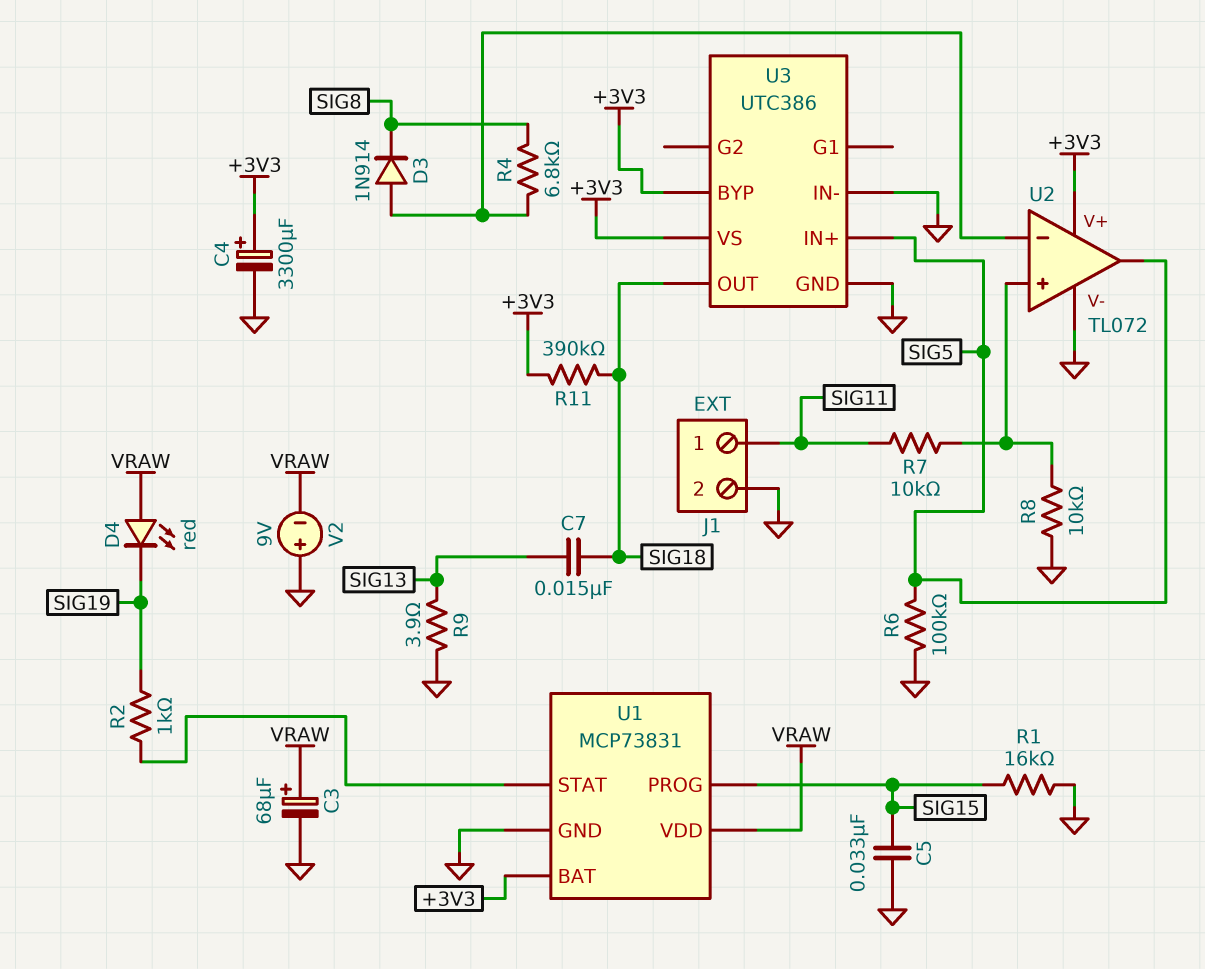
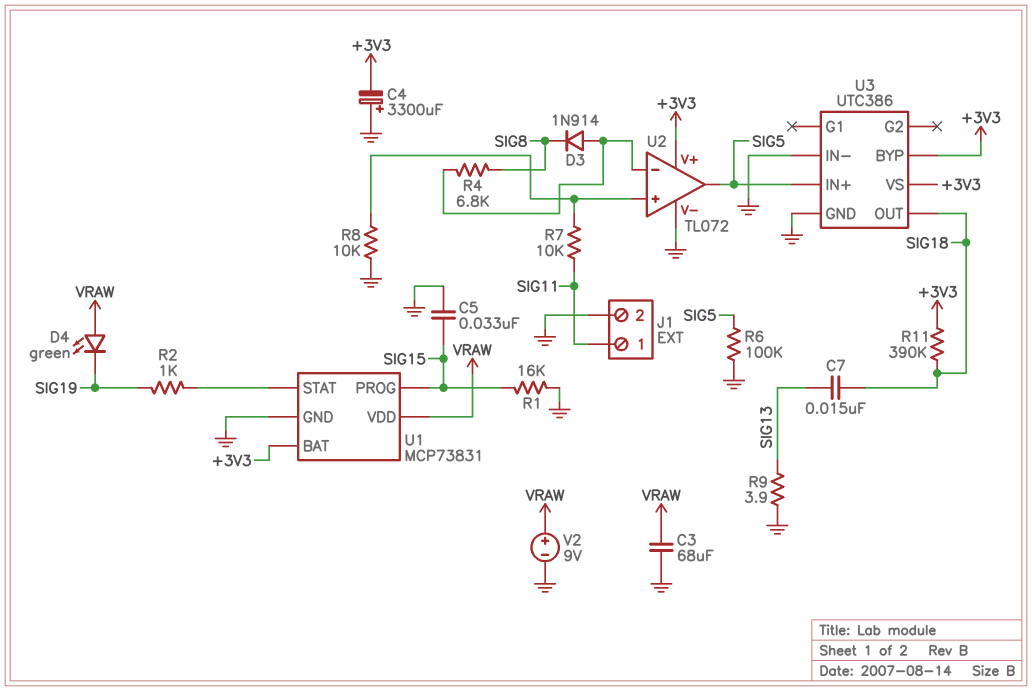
C3: 68uF (plus VRAW, minus GND) -> 68uF (GND, VRAW)
C4: 3300uF (plus +3V3, minus GND) -> 3300uF (plus GND, minus +3V3)
D4: LED red (A VRAW, K SIG19) -> LED green (A VRAW, K SIG19)
V2: 9V (plus GND, minus VRAW) -> 9V (plus VRAW, minus GND)

